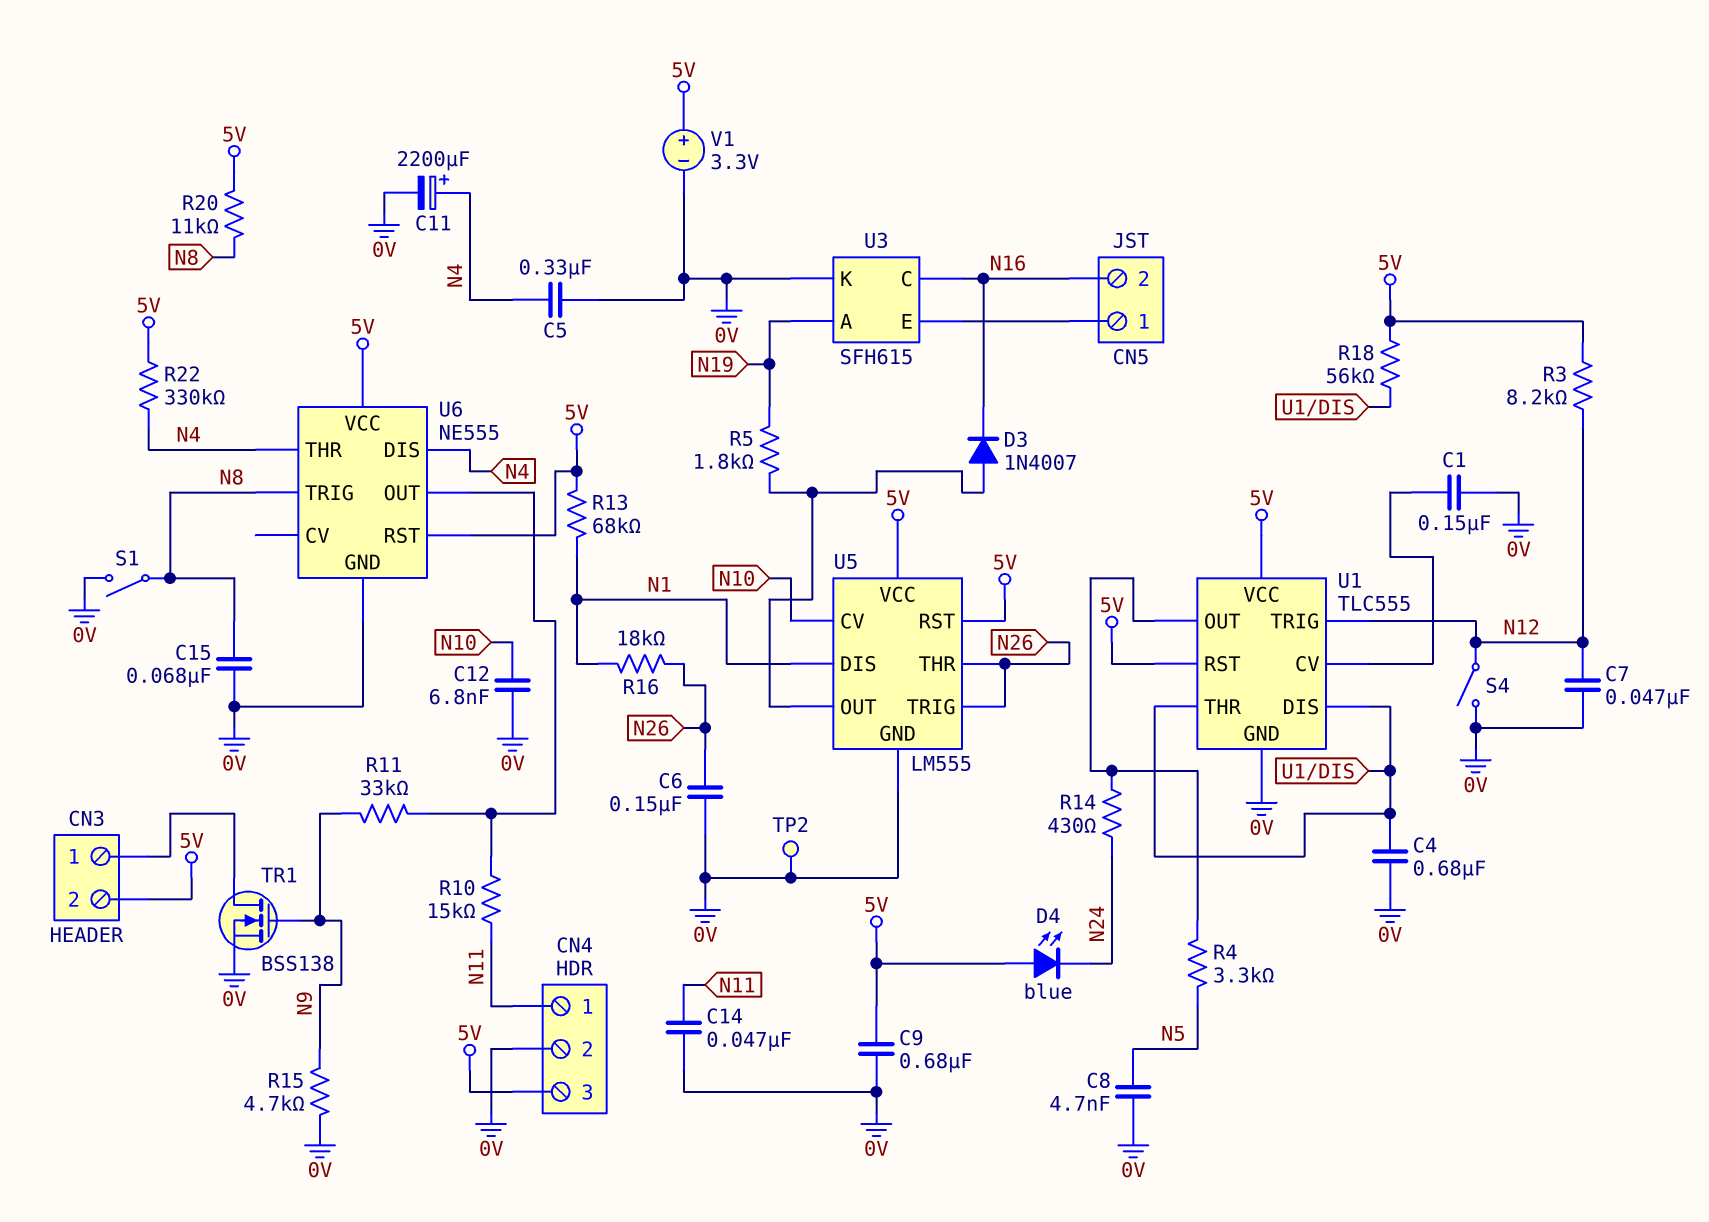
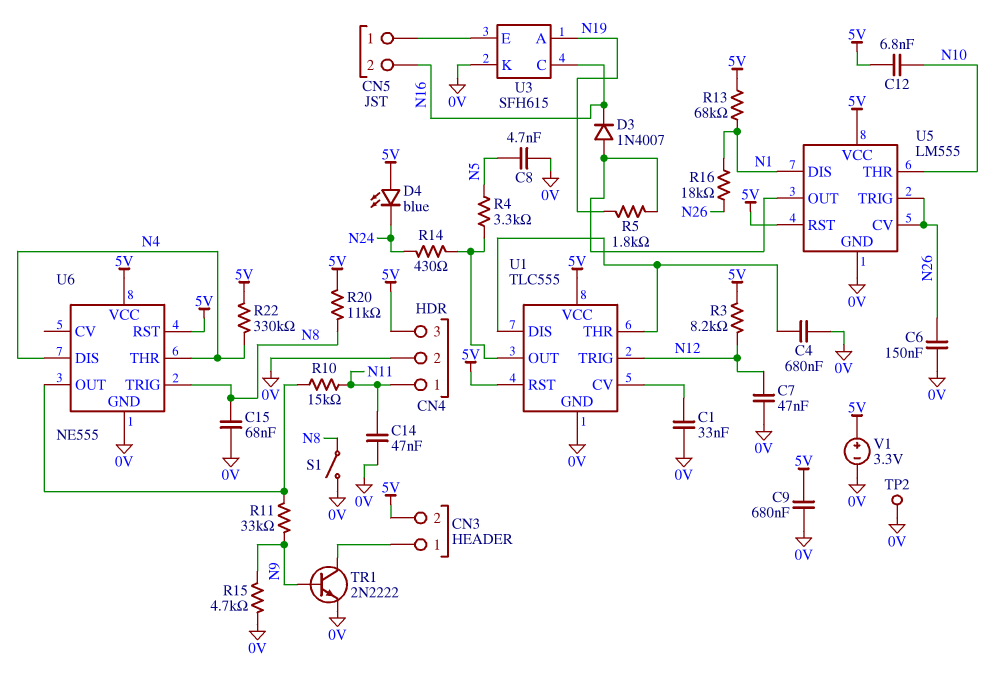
C1: 150nF (0V, U1/CV) -> 33nF (0V, U1/CV)
C5: 330nF (0V, N4) -> none
C11: 2200uF (plus N4, minus 0V) -> none
C12: 6.8nF (0V, N10) -> 6.8nF (5V, N10)
R18: 56k (5V, U1/DIS) -> none
S4: switch (0V, N12) -> none
TR1: NMOS BSS138 (G N9, D CN3/1, S 0V) -> NPN 2N2222 (B N9, C CN3/1, E 0V)
U5 pin CV: N10 -> N26
U5 pin THR: N26 -> N10

